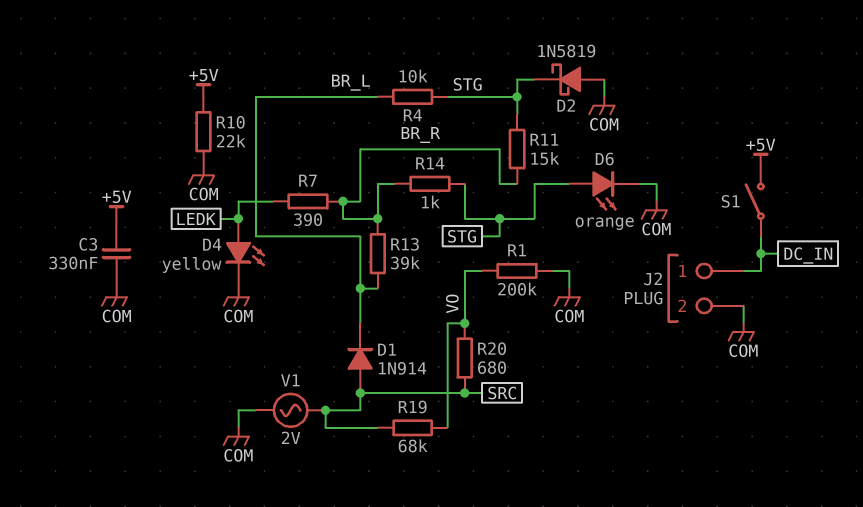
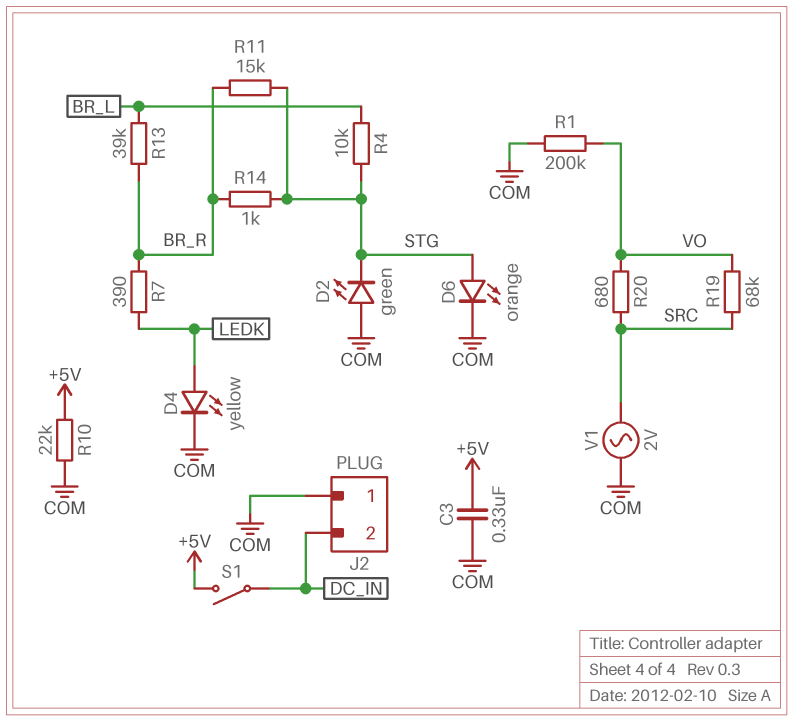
D1: diode 1N914 (A SRC, K BR_L) -> none
D2: schottky 1N5819 (A COM, K STG) -> LED green (A COM, K STG)
J2 pin 1: DC_IN -> COM
J2 pin 2: COM -> DC_IN

